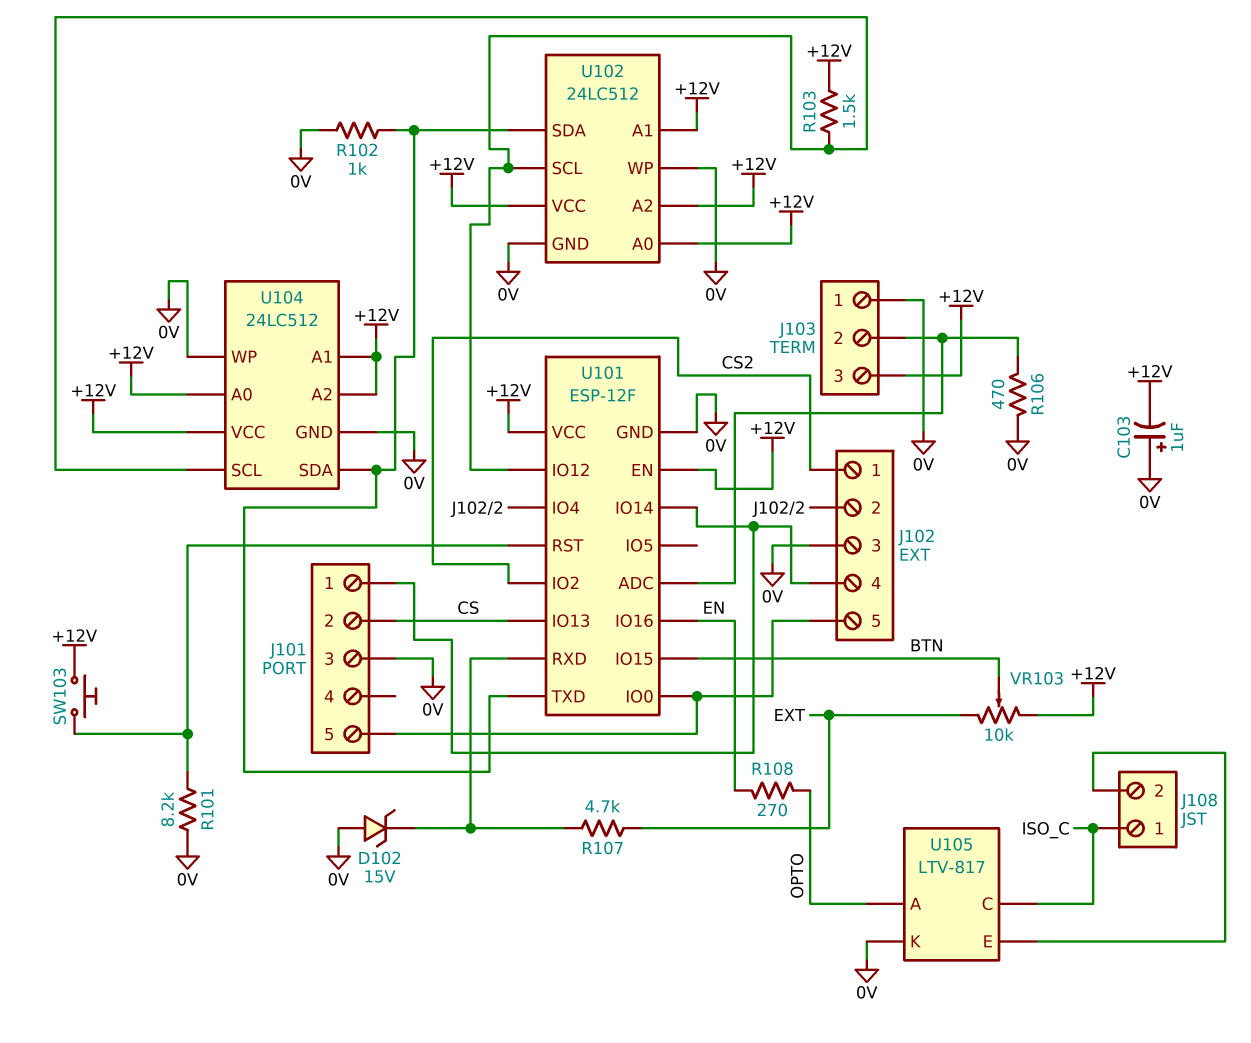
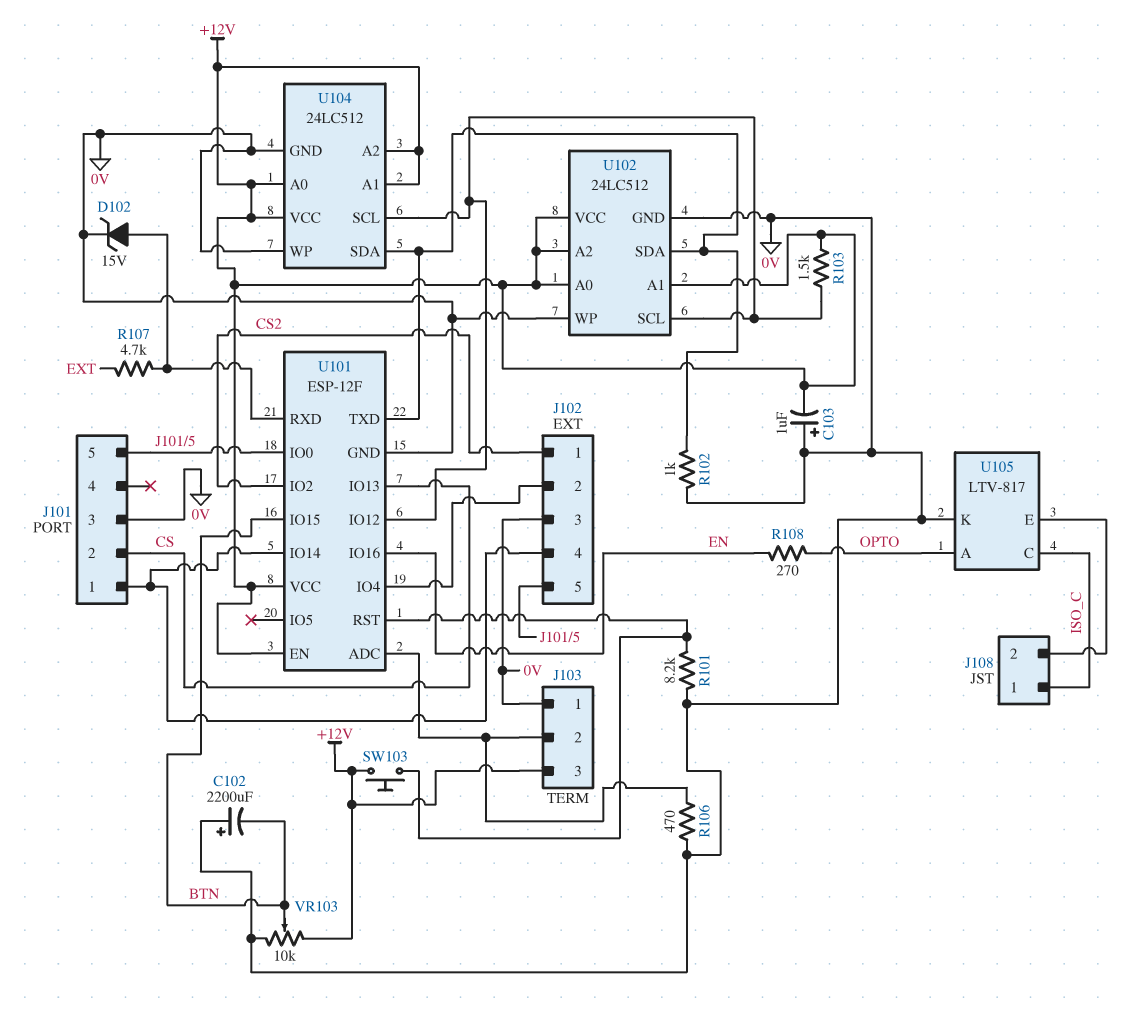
C102: none -> 2200uF (plus 0V, minus BTN)
D102: zener 15V (A 0V, K U101/RXD) -> zener 15V (A U101/RXD, K 0V)
VR103: 10k (+12V, EXT, wiper BTN) -> 10k (+12V, 0V, wiper BTN)

